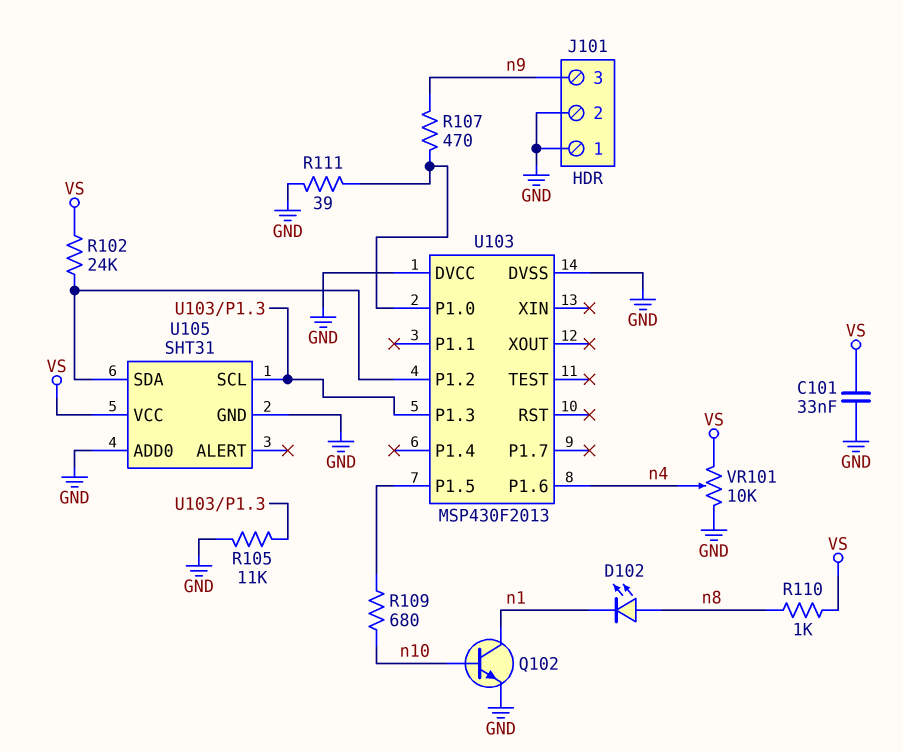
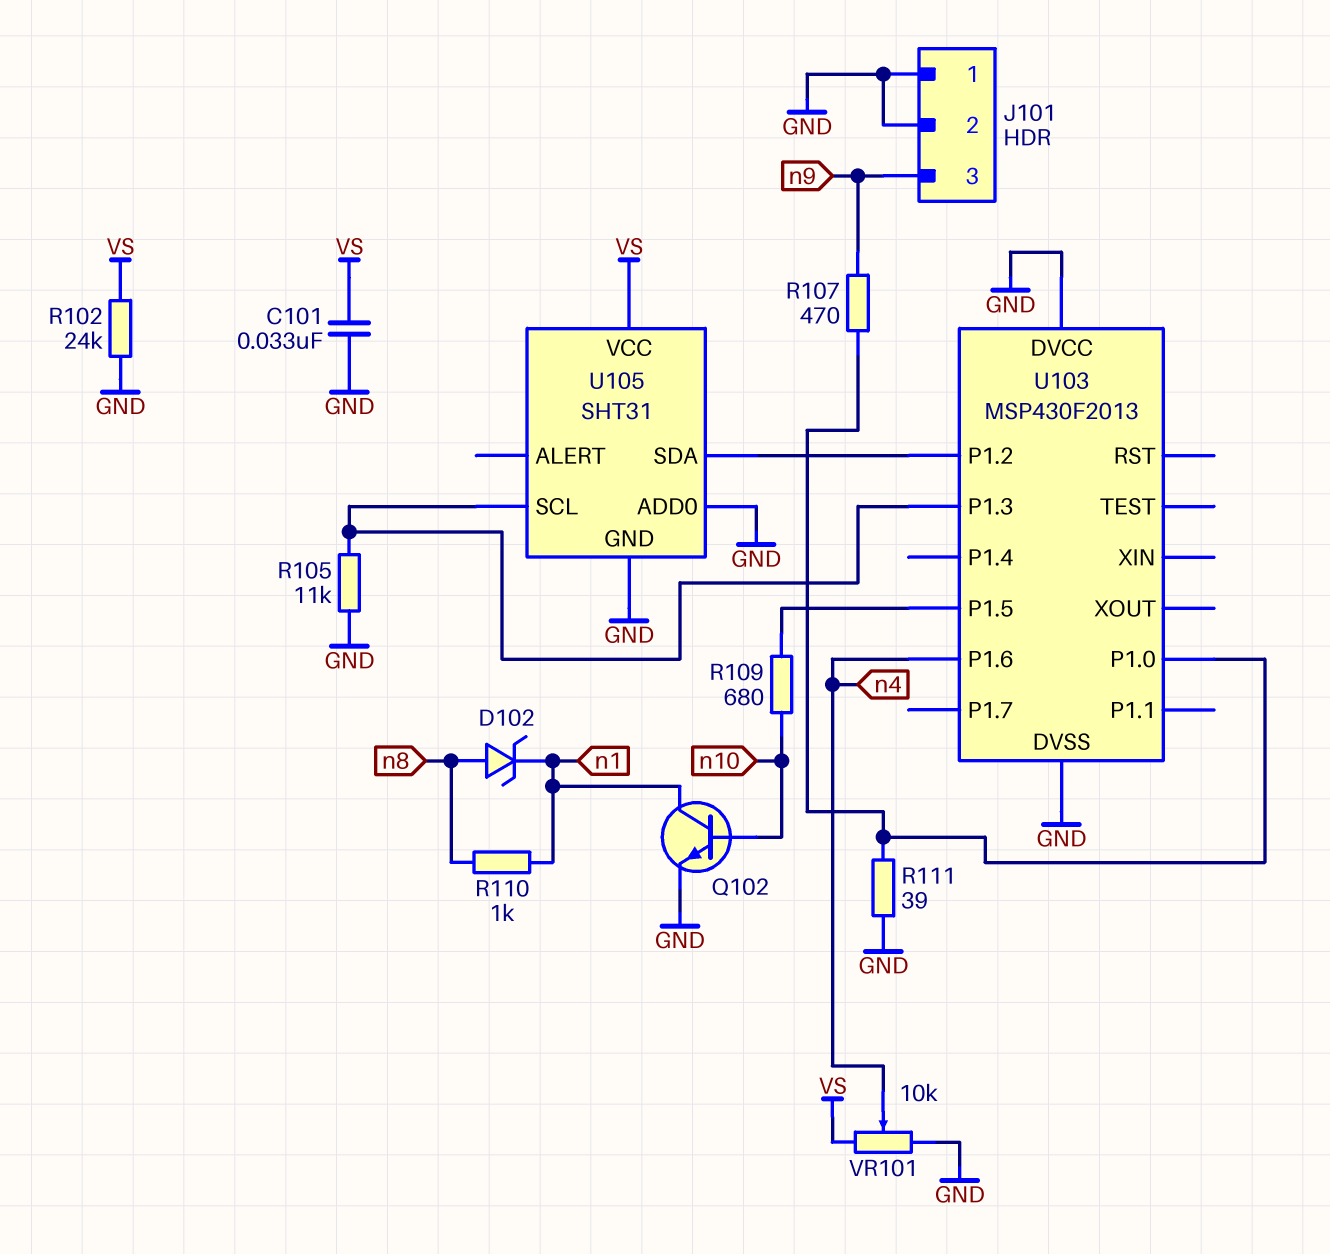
D102: LED (A n8, K n1) -> zener (A n8, K n1)
R102: 24k (U103/P1.2, VS) -> 24k (GND, VS)
R110: 1k (VS, n8) -> 1k (n1, n8)

